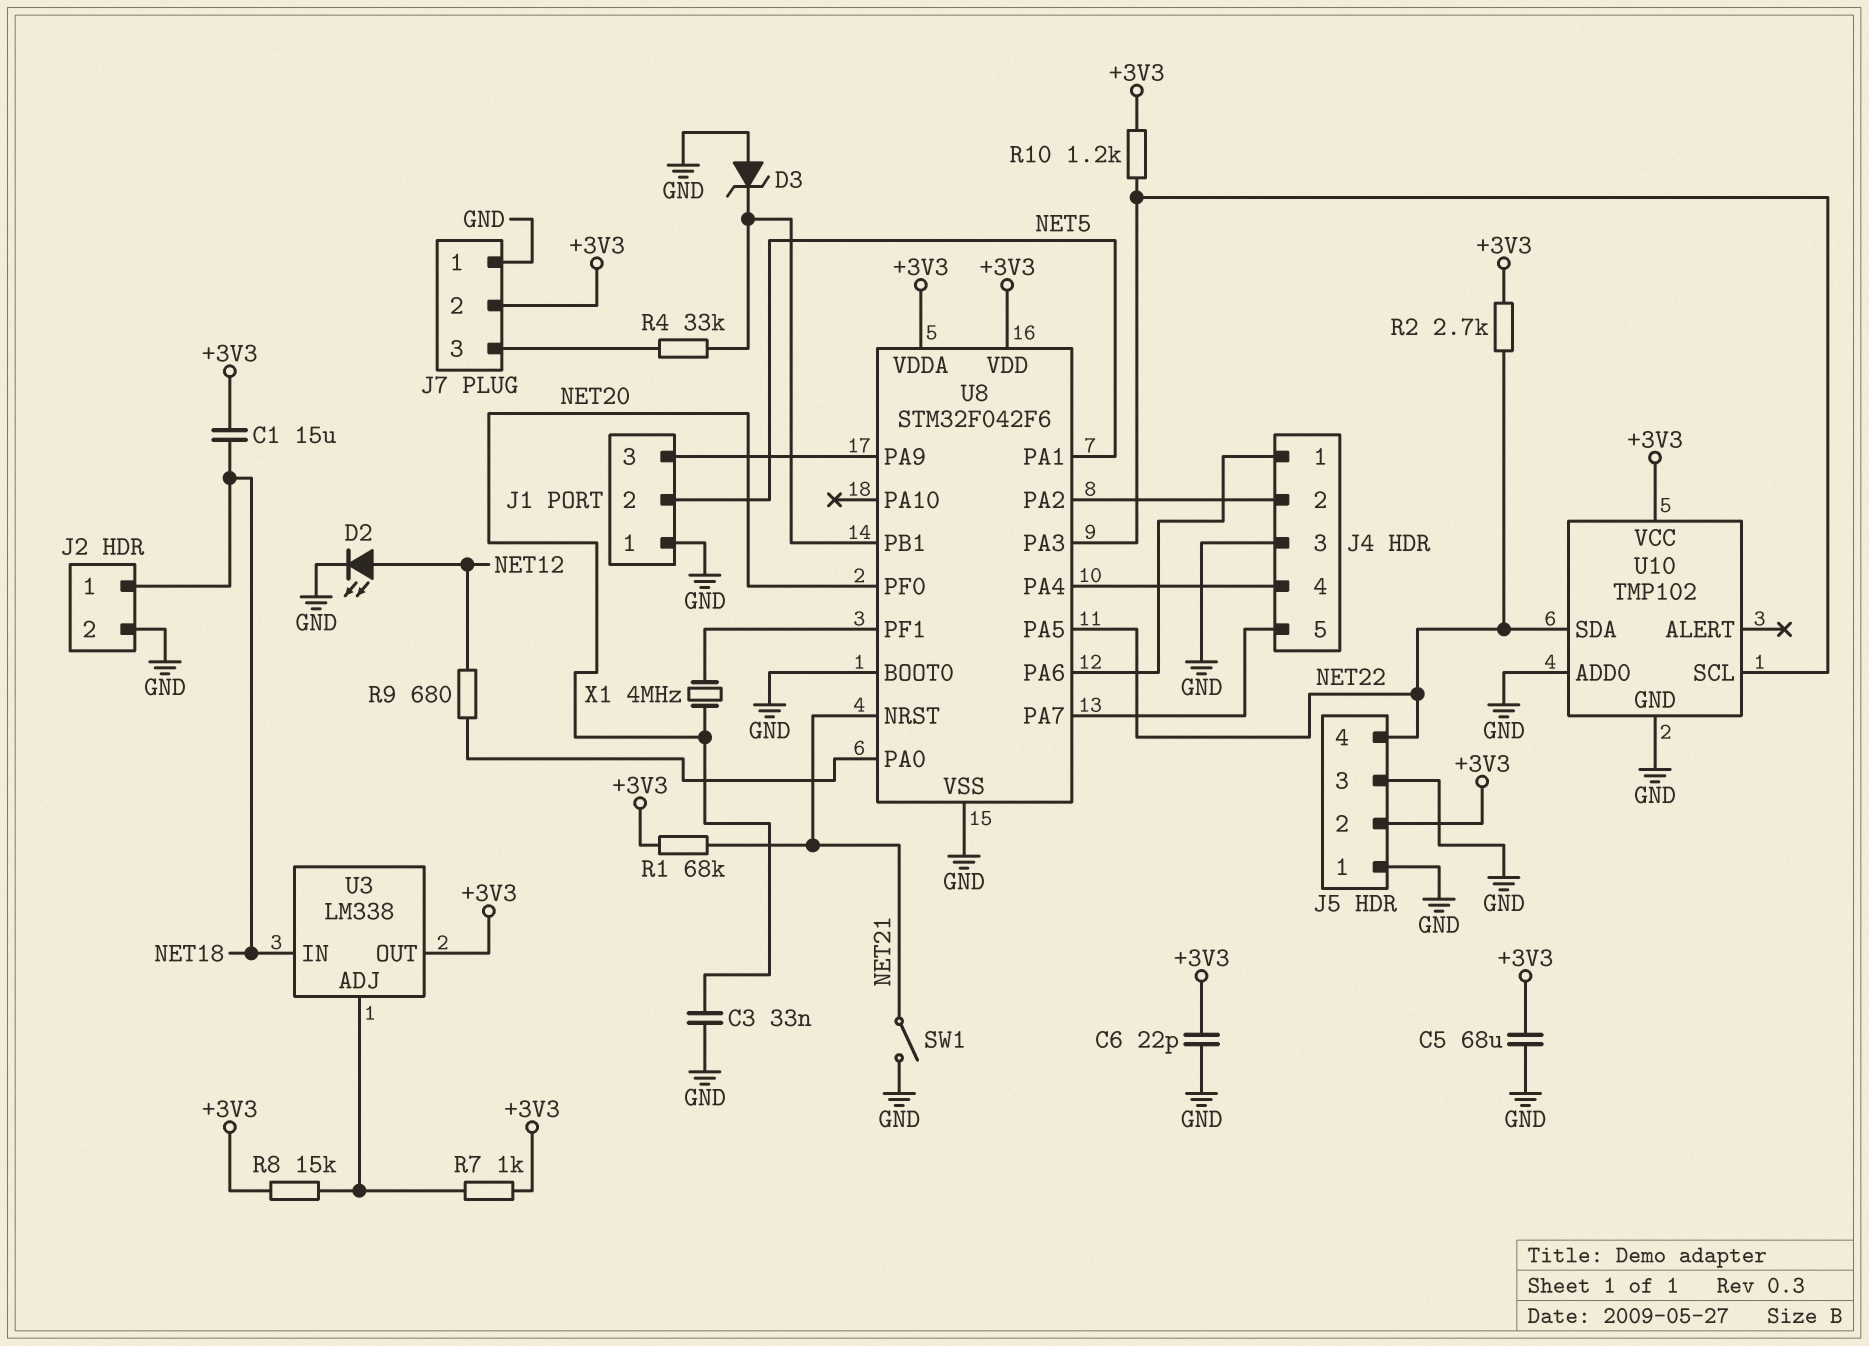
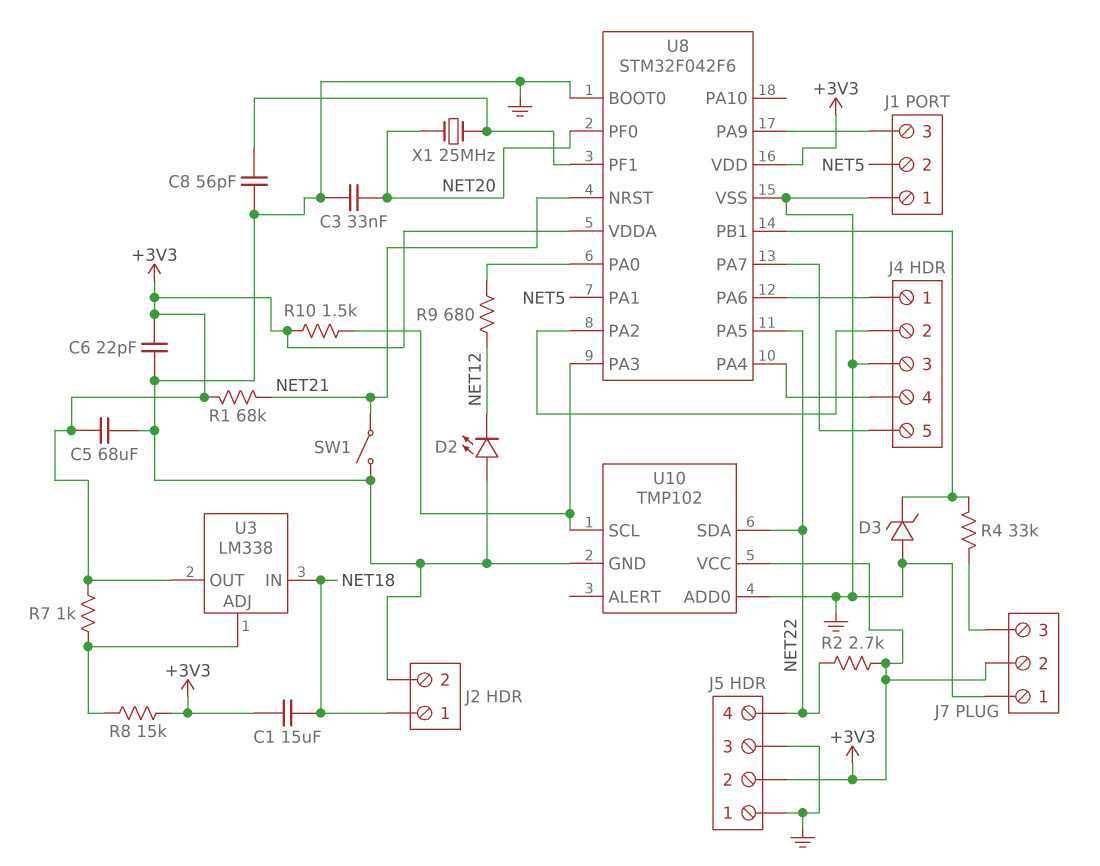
C8: none -> 56pF (GND, U8/PF1)
D2: LED (A NET12, K GND) -> LED (A GND, K NET12)
R10: 1.2k (+3V3, U8/PA3) -> 1.5k (+3V3, U8/PA3)
X1: 4MHz (NET20, U8/PF1) -> 25MHz (NET20, U8/PF1)

